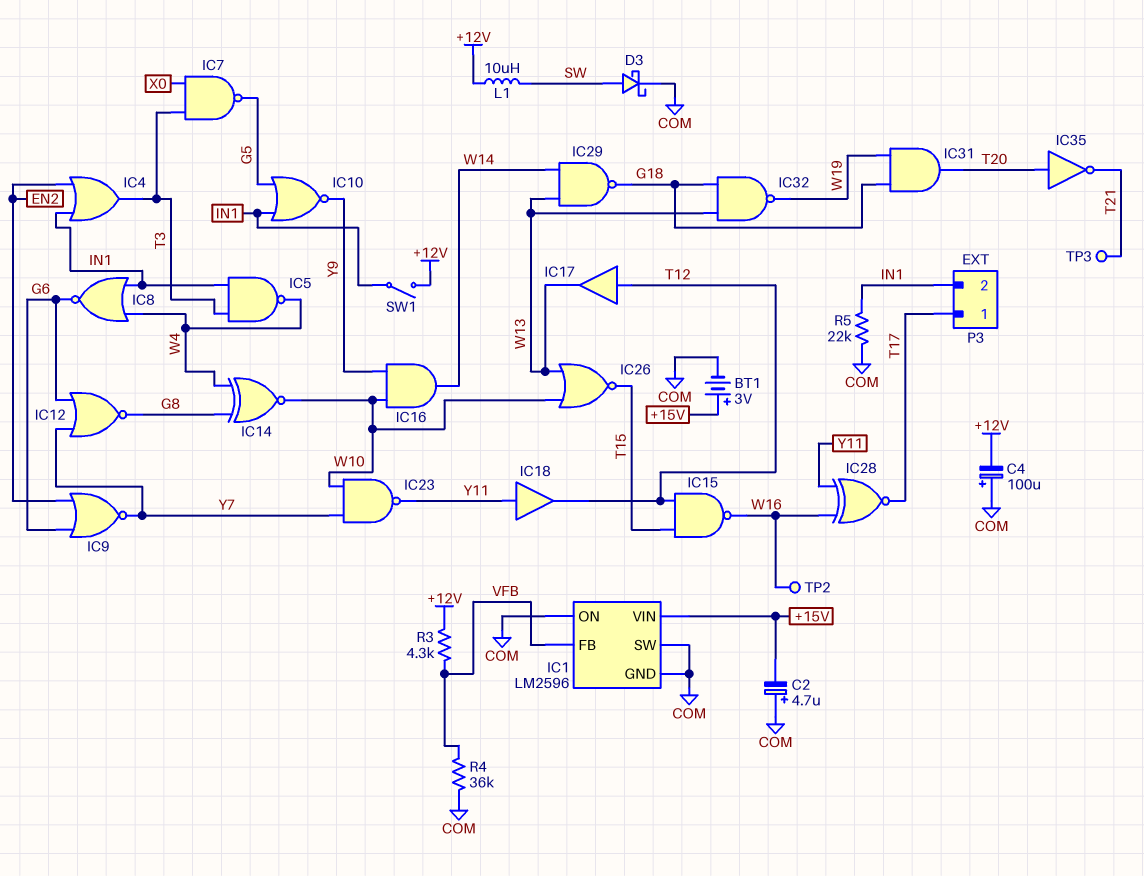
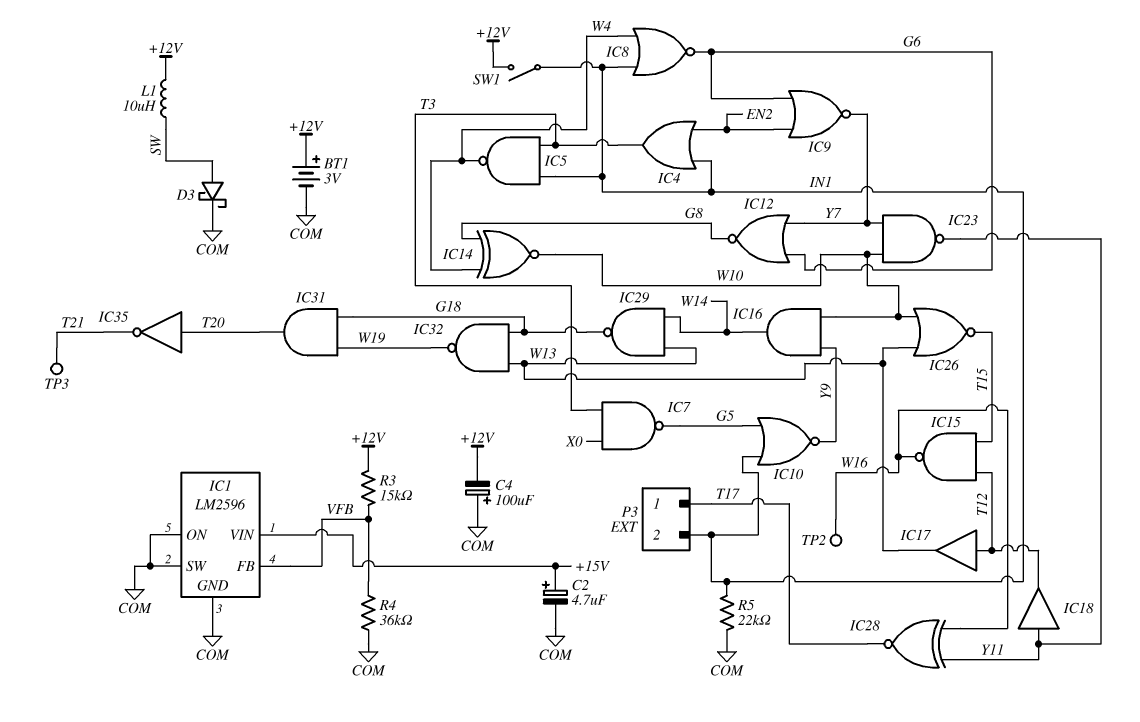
BT1: 3V (plus +15V, minus COM) -> 3V (plus +12V, minus COM)
C2: 4.7uF (plus COM, minus +15V) -> 4.7uF (plus +15V, minus COM)
R3: 4.3k (+12V, VFB) -> 15k (+12V, VFB)

